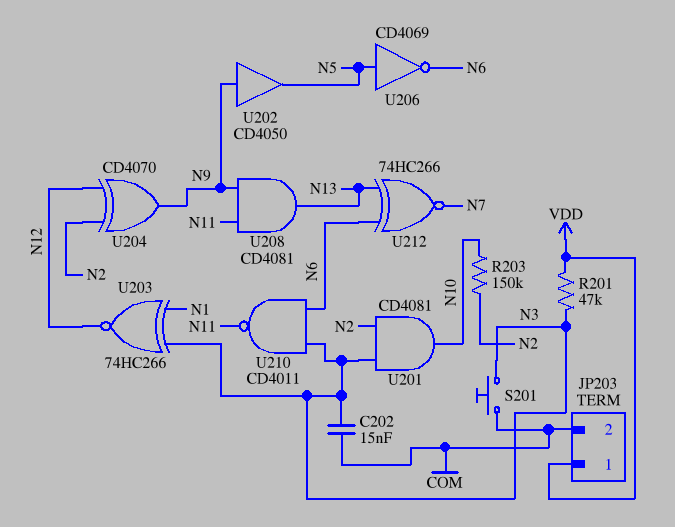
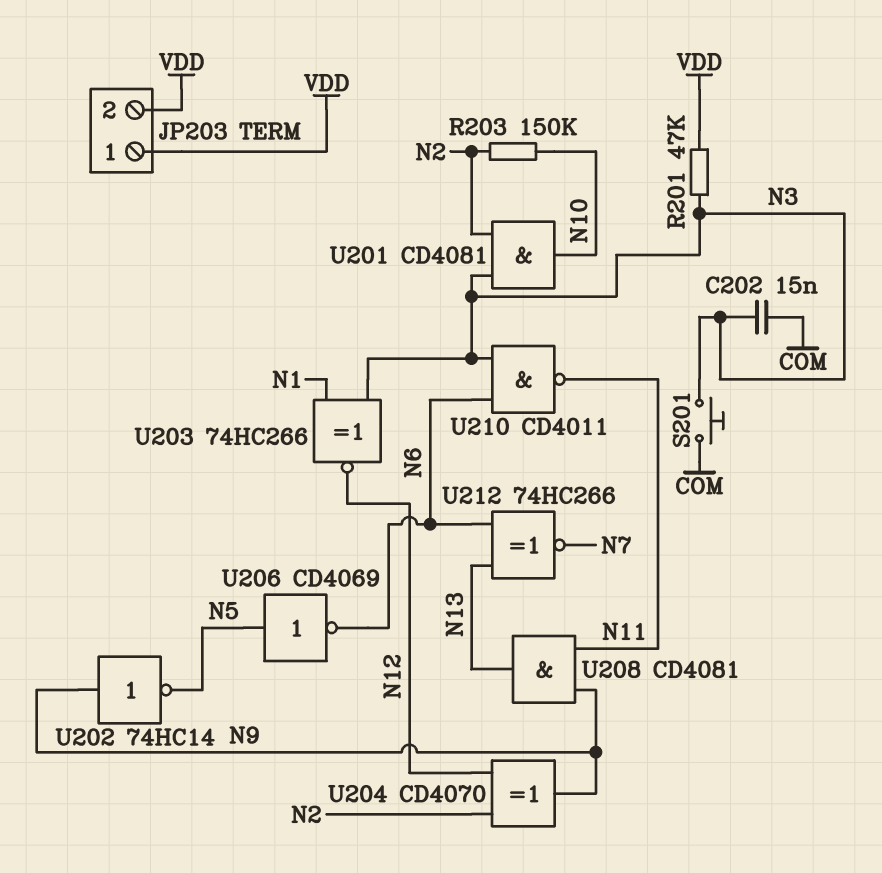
JP203 pin 2: COM -> VDD
U202: buffer CD4050 (in N9, out N5) -> NOT 74HC14 (in N9, out N5)

